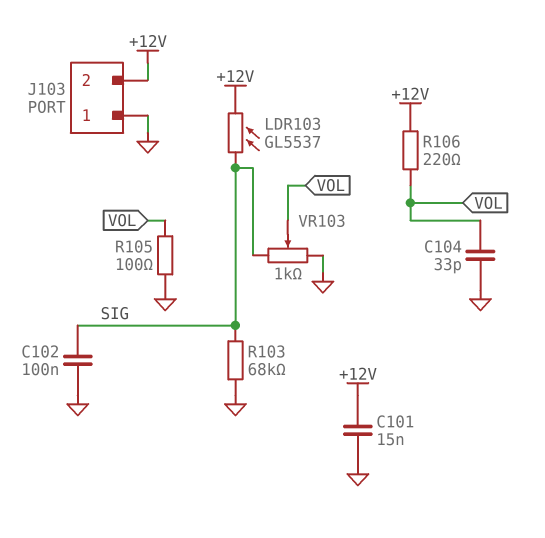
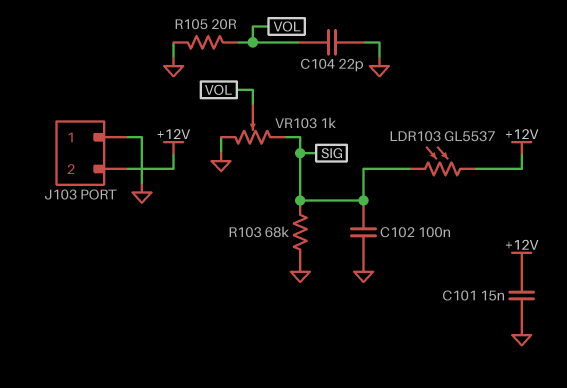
C104: 33pF (GND, VOL) -> 22pF (GND, VOL)
R105: 100 (GND, VOL) -> 20 (GND, VOL)
R106: 220 (+12V, VOL) -> none

